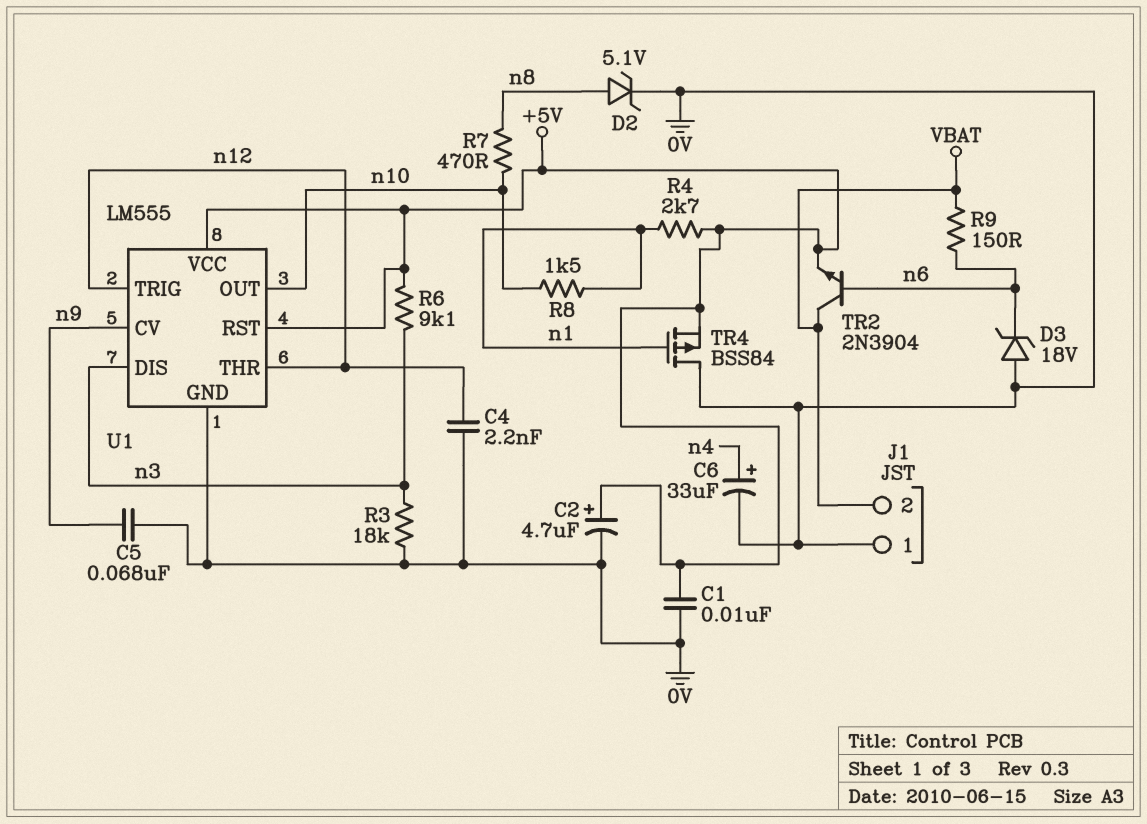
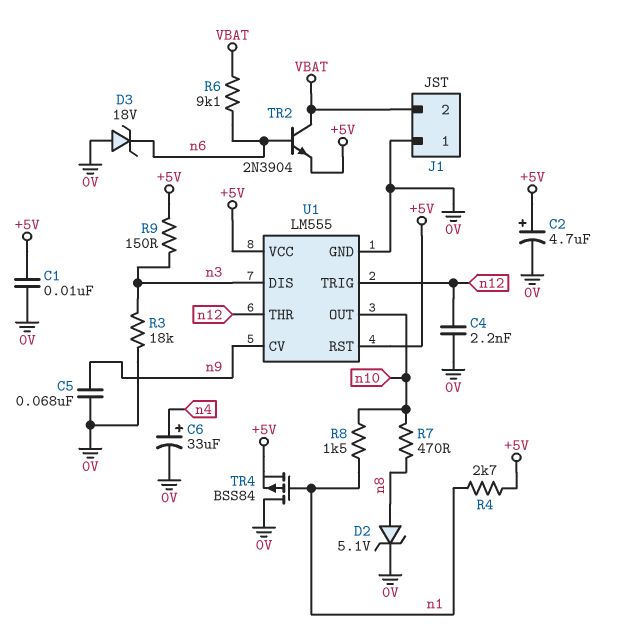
R6: 9.1k (+5V, n3) -> 9.1k (VBAT, n6)
R9: 150 (VBAT, n6) -> 150 (+5V, n3)

